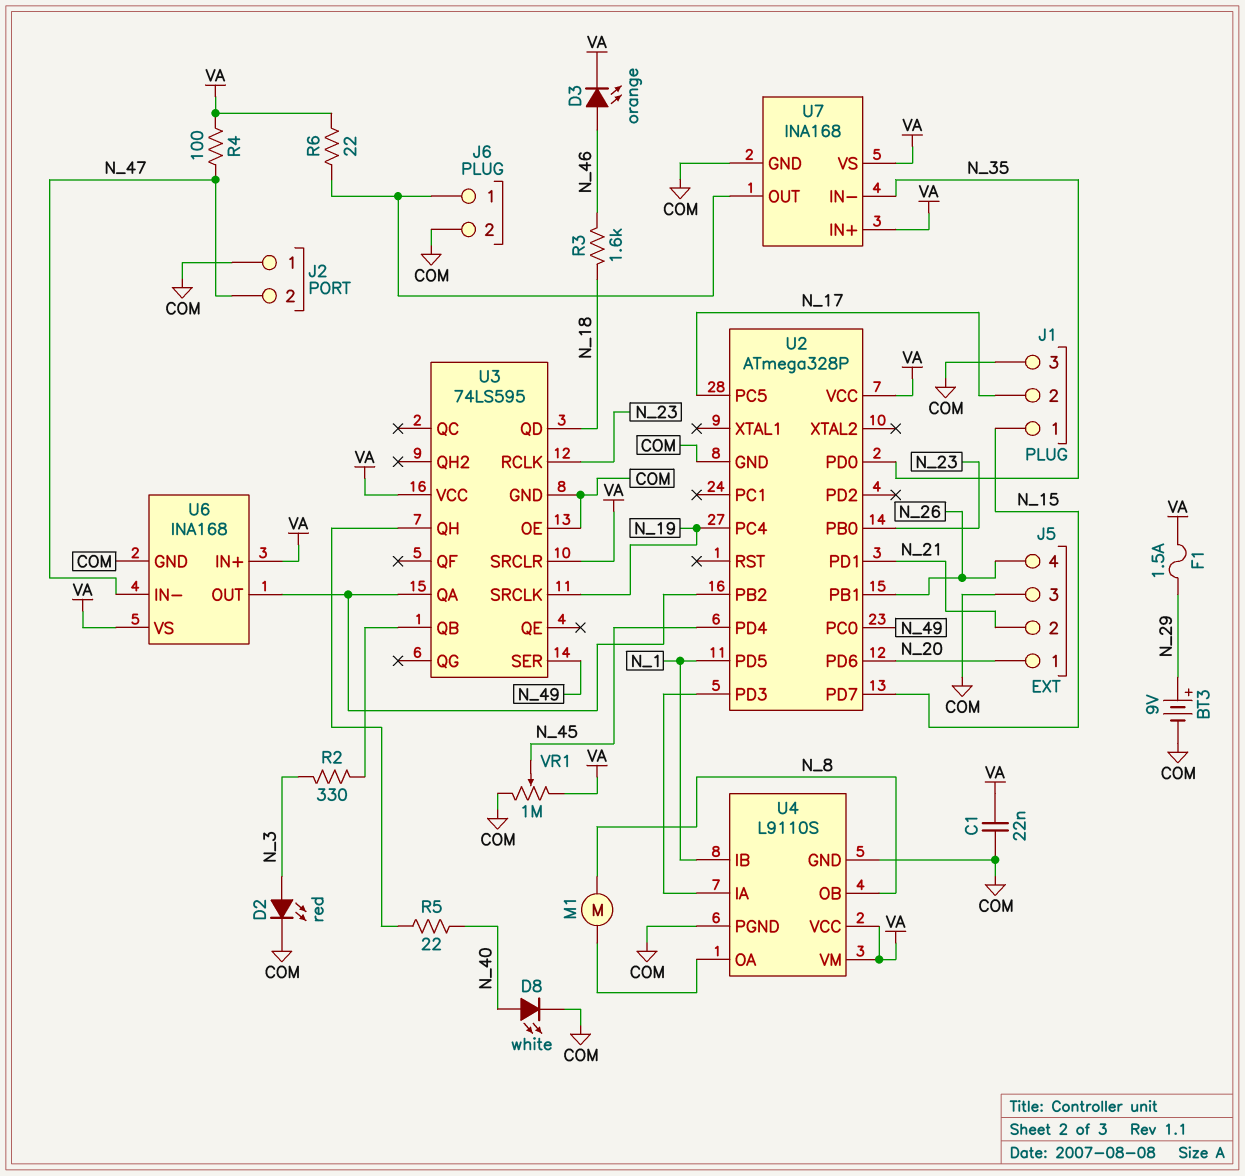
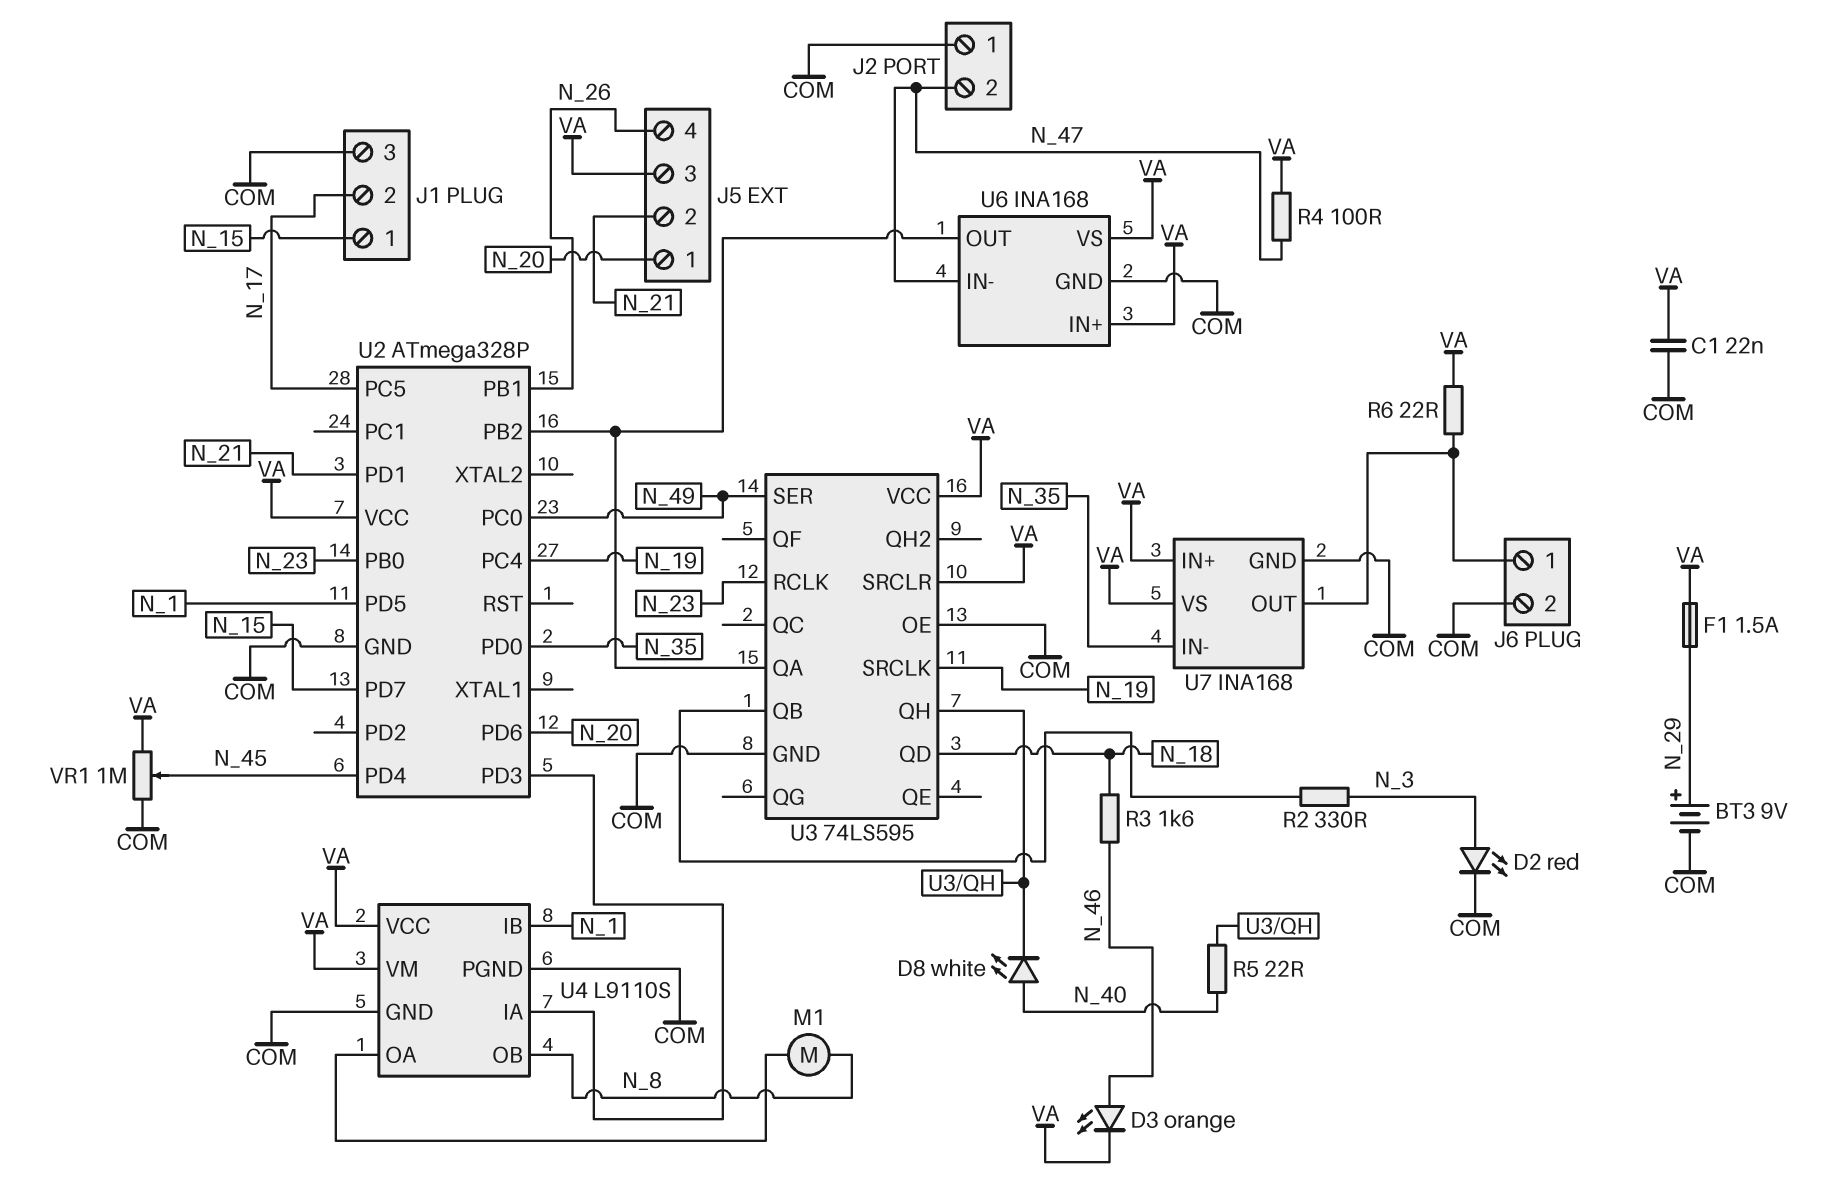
D8: LED white (A N_40, K COM) -> LED white (A N_40, K U3/QH)
J5 pin 3: COM -> VA

